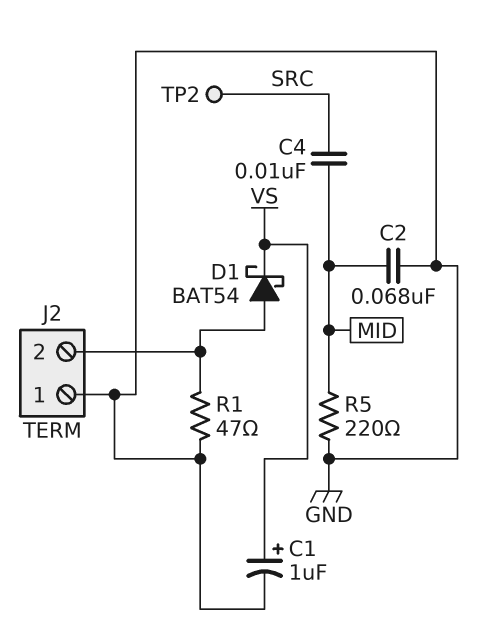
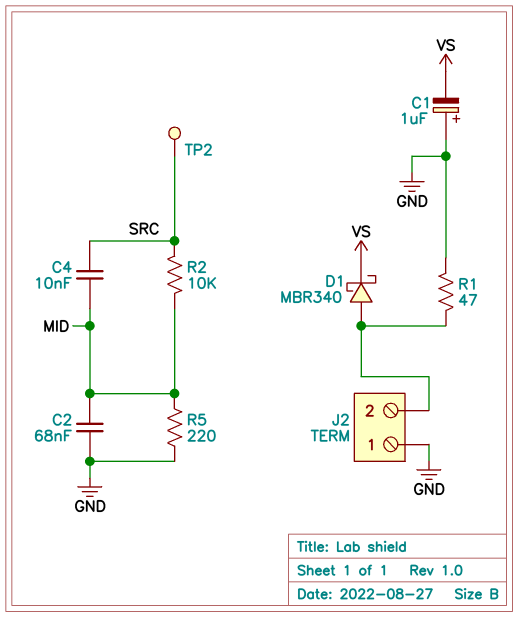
C1: 1uF (plus VS, minus GND) -> 1uF (plus GND, minus VS)
D1: schottky BAT54 (A J2/2, K VS) -> schottky MBR340 (A J2/2, K VS)
R2: none -> 10k (MID, SRC)

